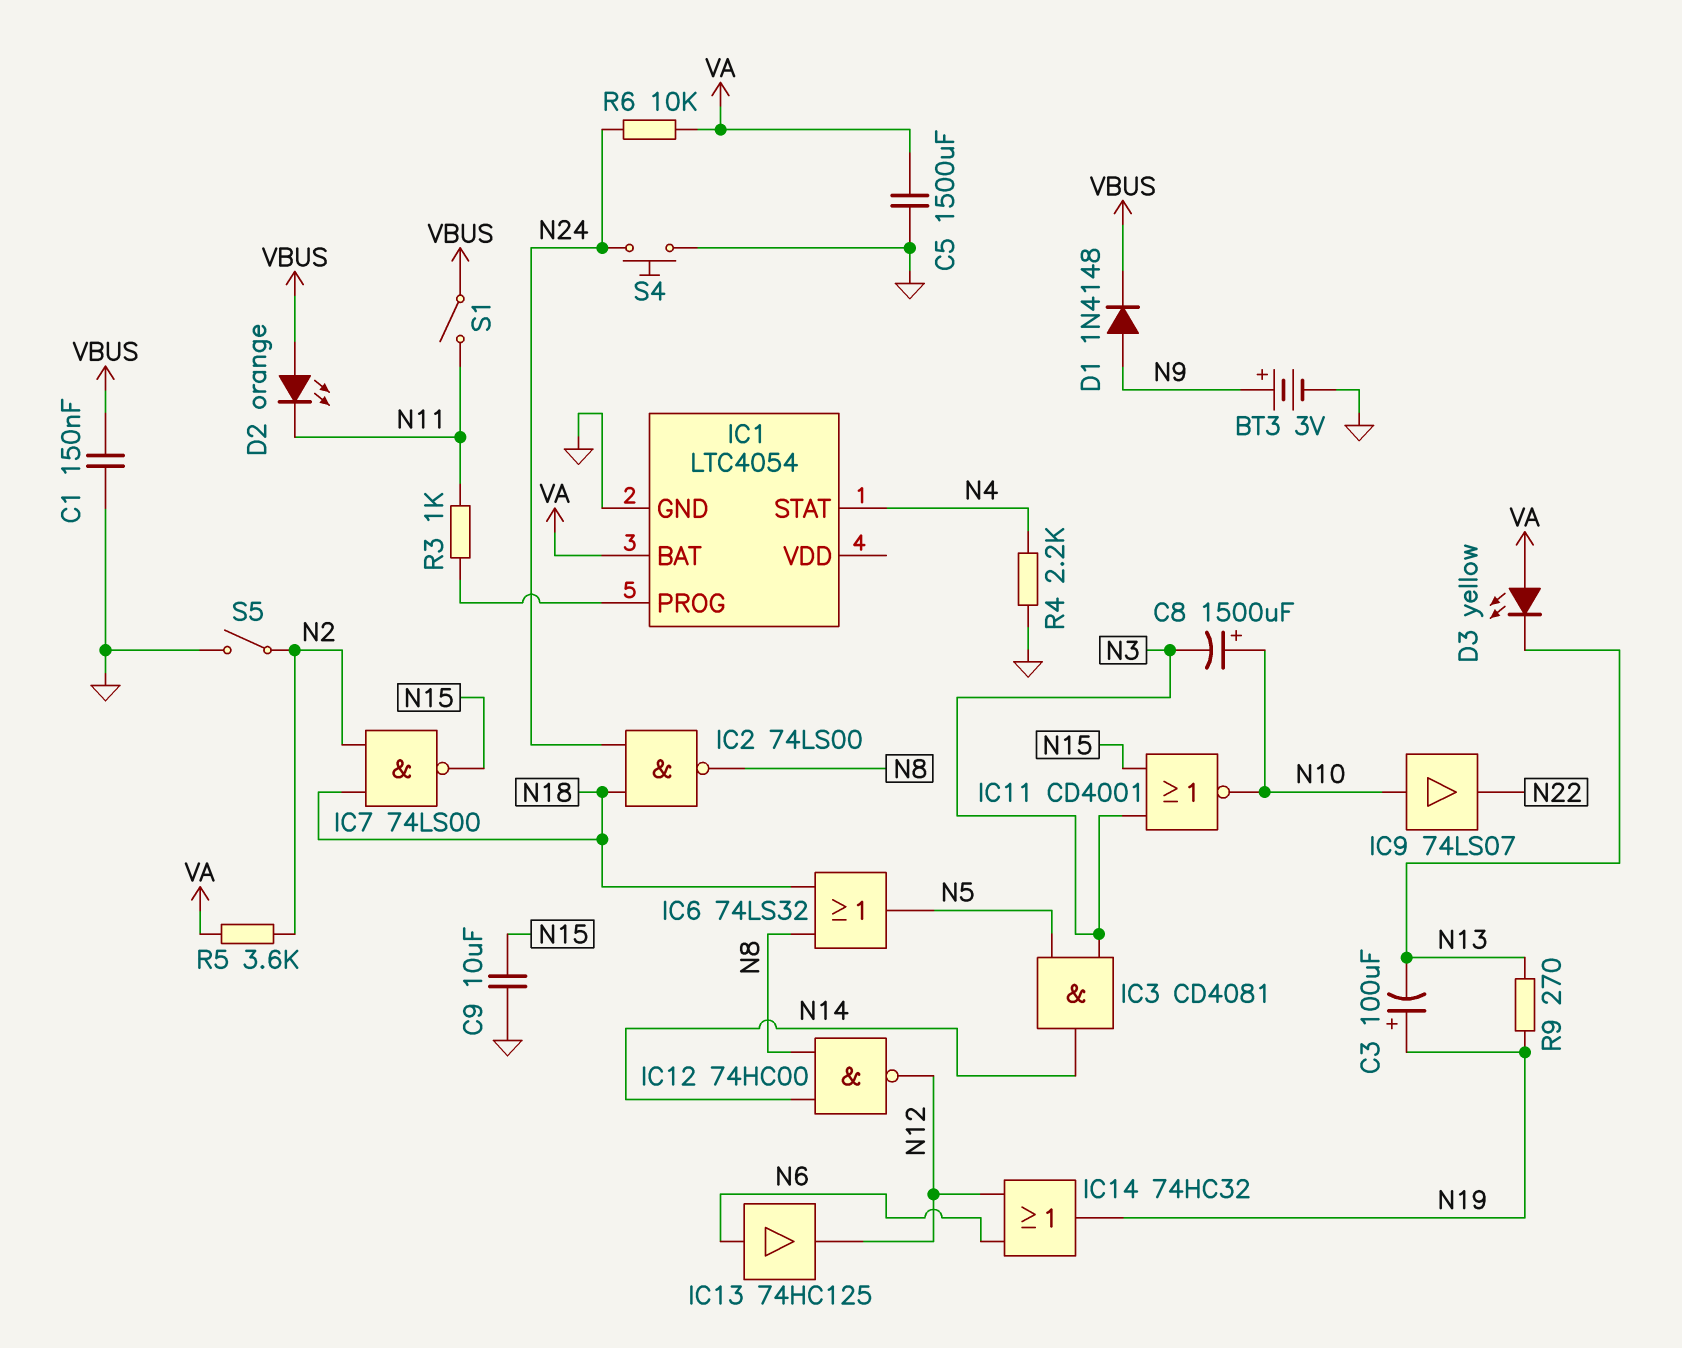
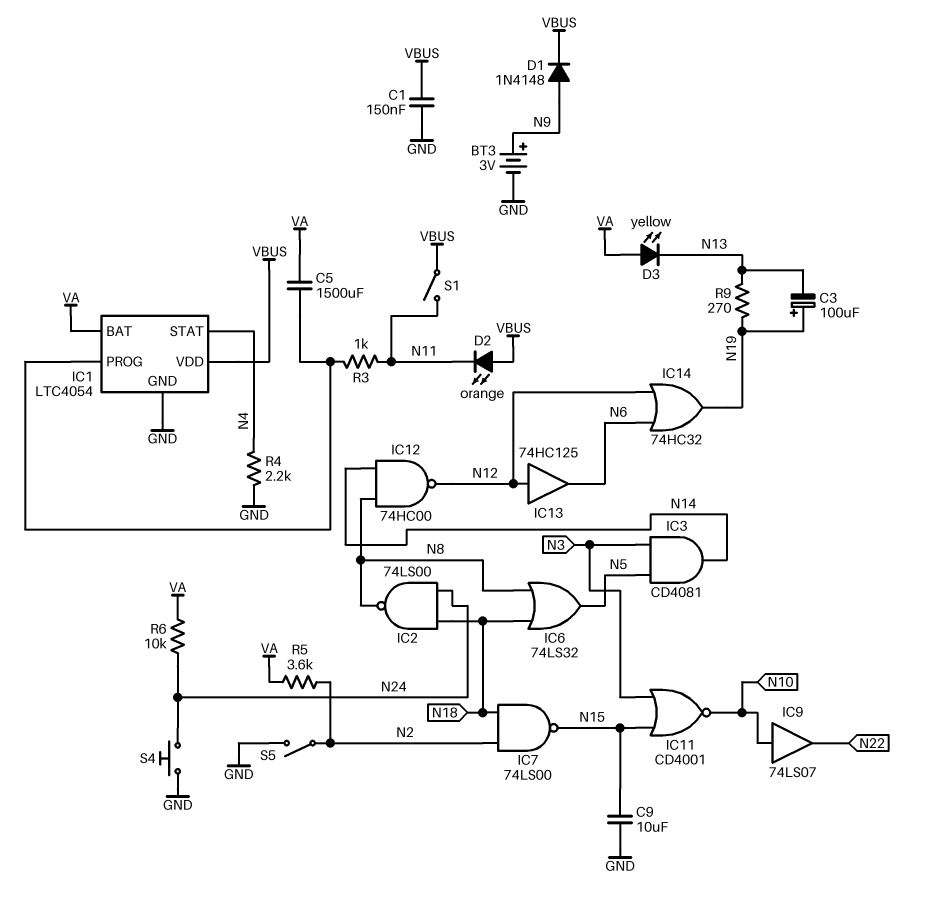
C5: 1500uF (GND, VA) -> 1500uF (IC1/PROG, VA)
C8: 1500uF (plus N10, minus N3) -> none
IC1 pin VDD: none -> VBUS
IC13: buffer 74HC125 (in N6, out N12) -> buffer 74HC125 (in N12, out N6)

